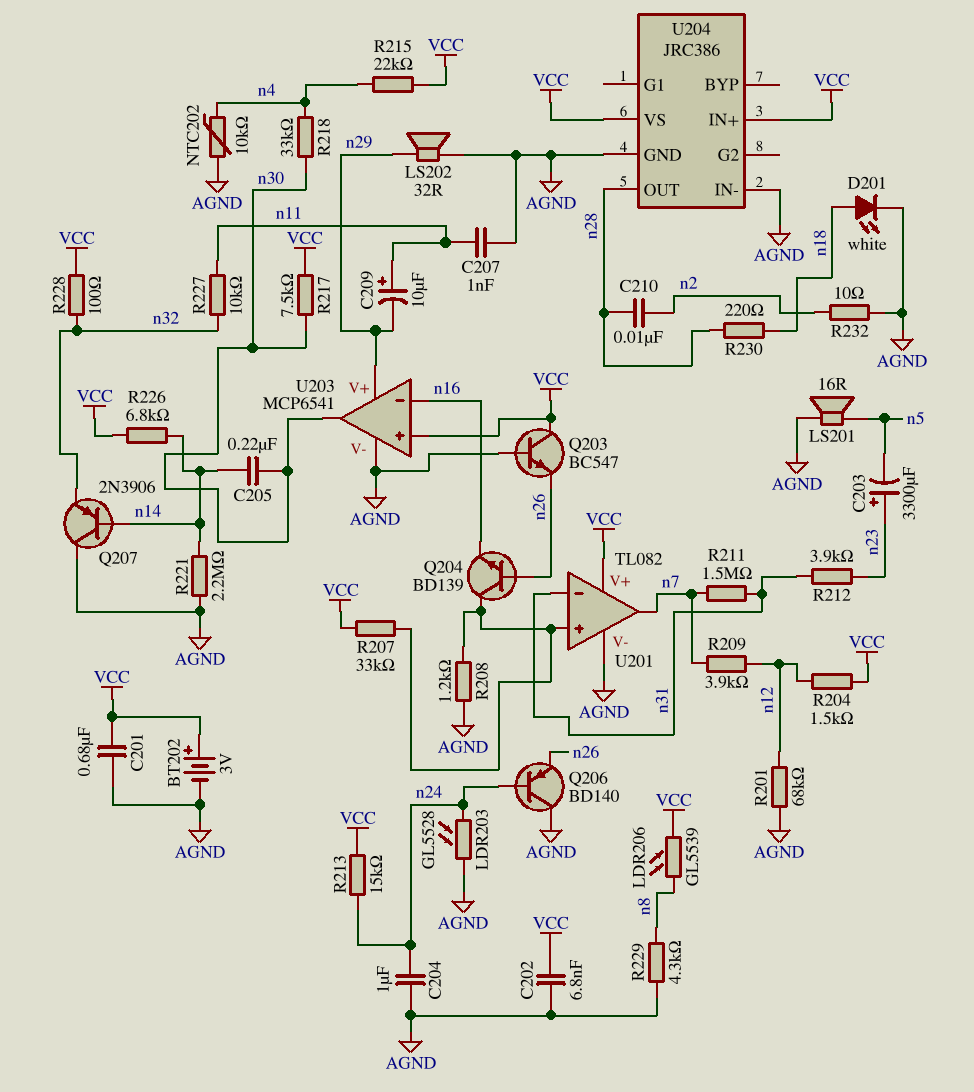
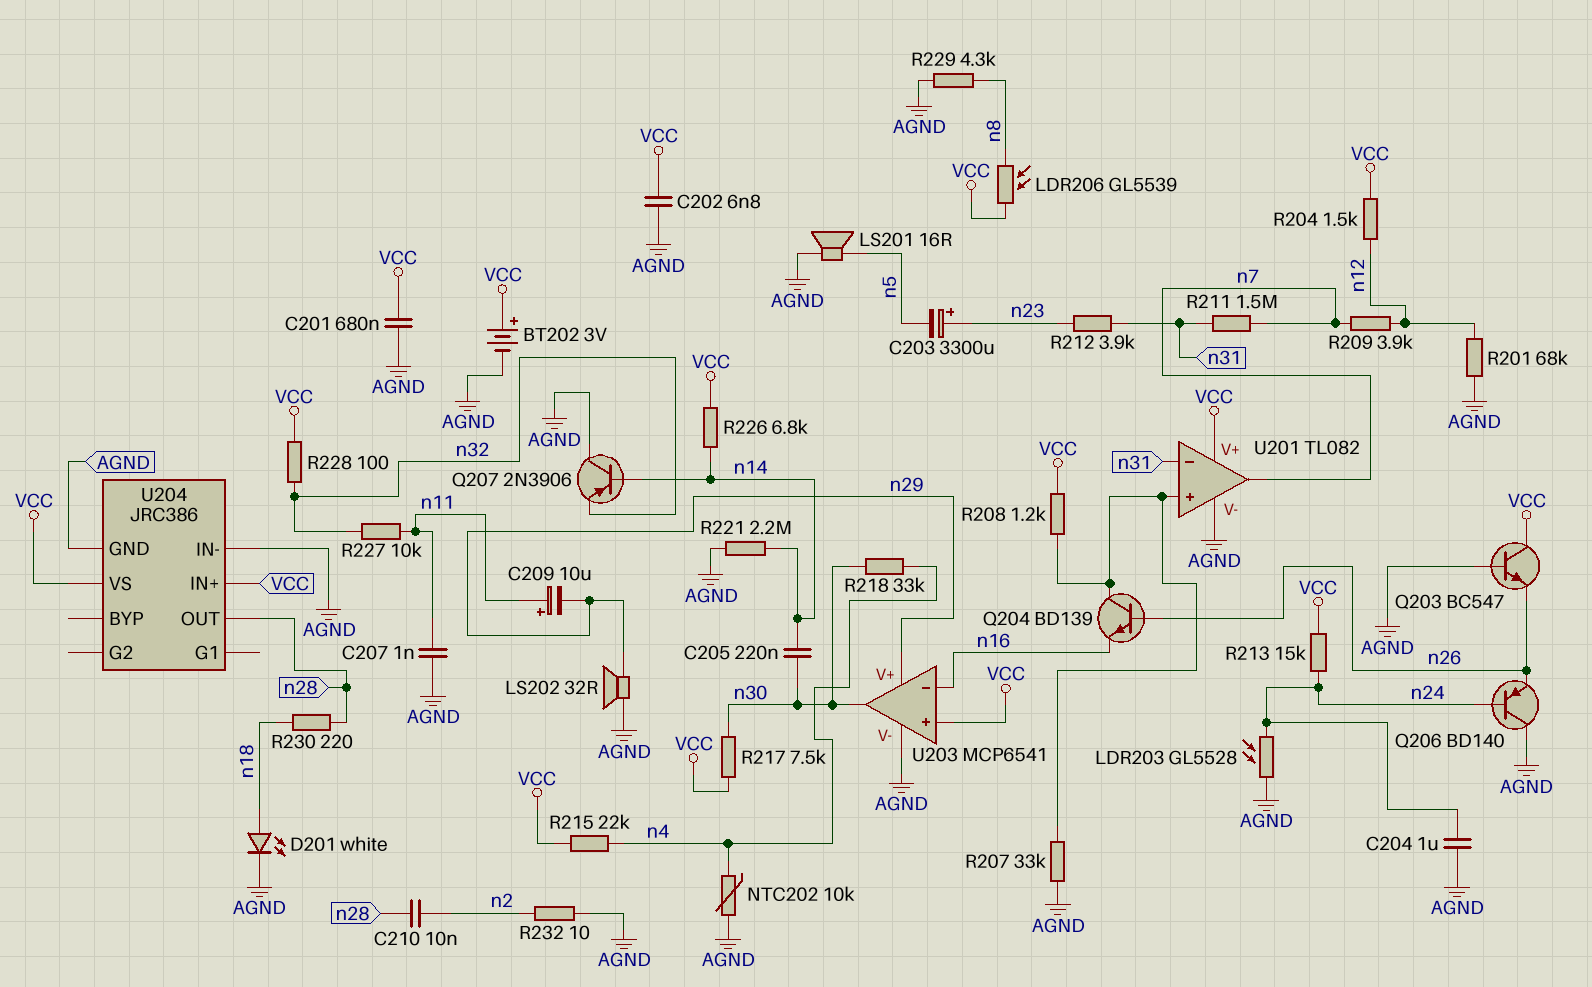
R207: 33k (U201/in+, VCC) -> 33k (AGND, U201/in+)
R208: 1.2k (AGND, U201/in+) -> 1.2k (U201/in+, VCC)

